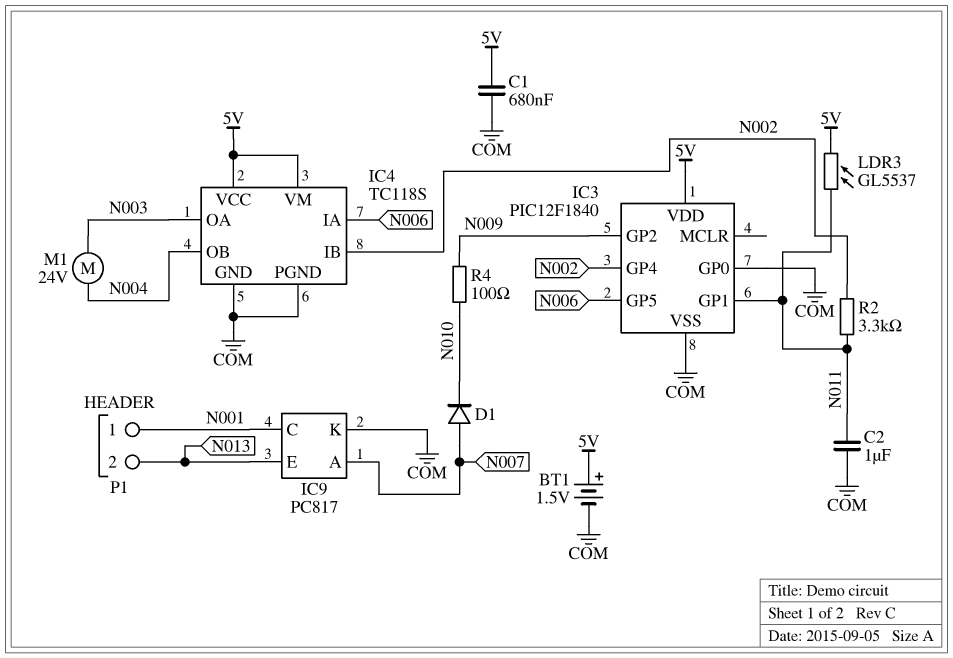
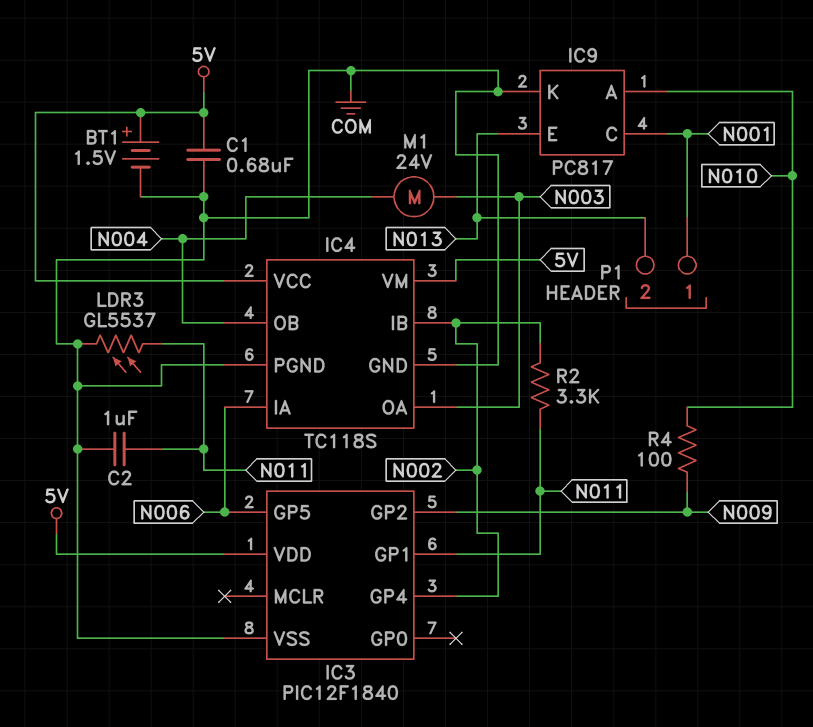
D1: diode (A N007, K N010) -> none
IC3 pin GP0: COM -> none
IC9 pin A: N007 -> N010
LDR3: GL5537 (5V, N011) -> GL5537 (COM, N011)

